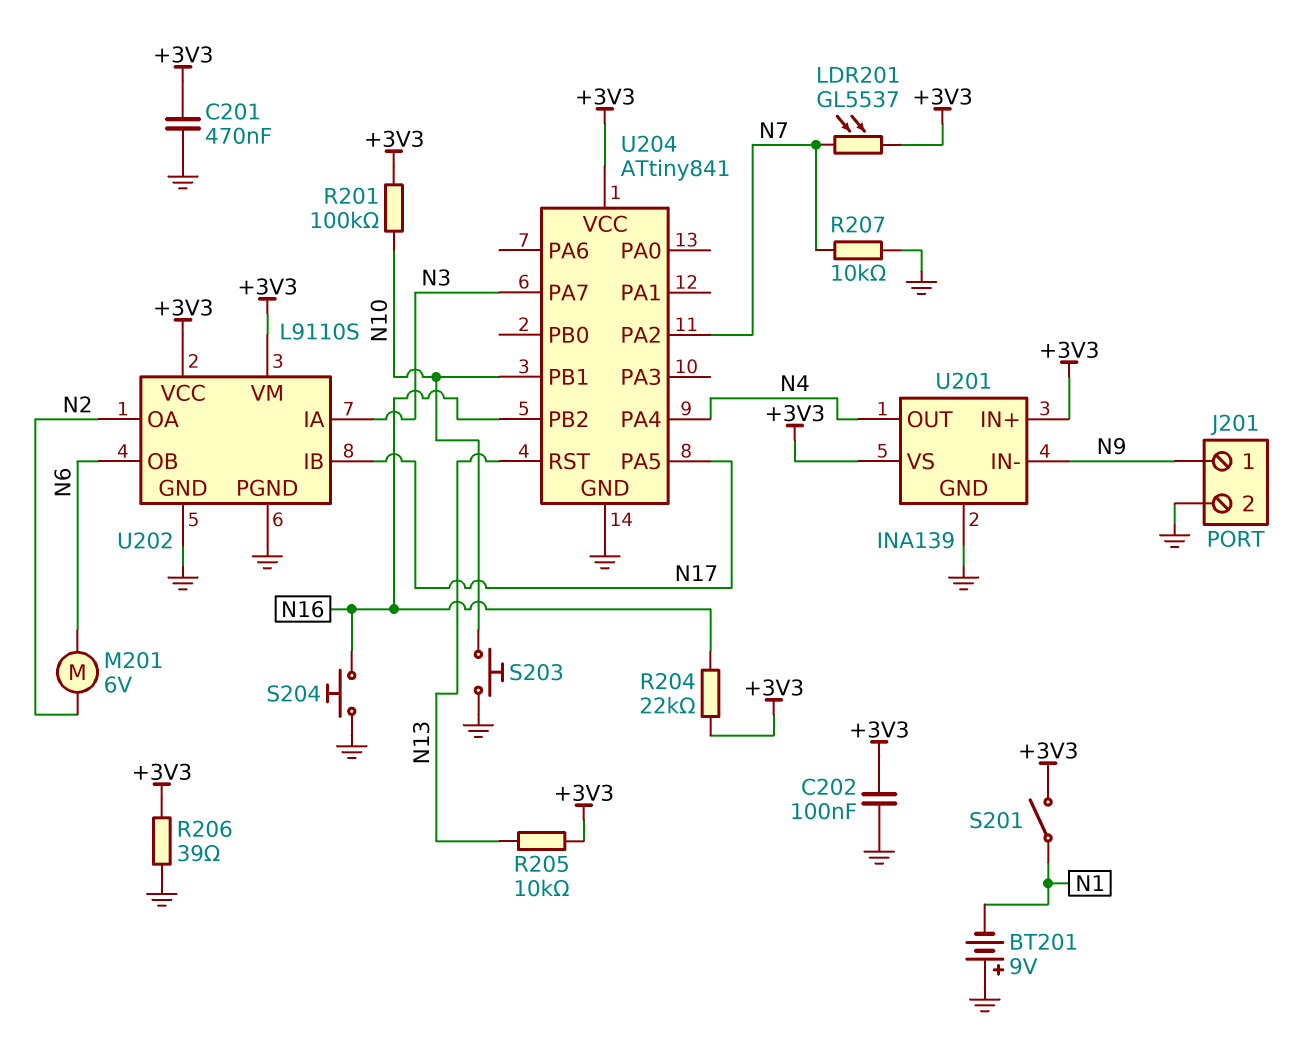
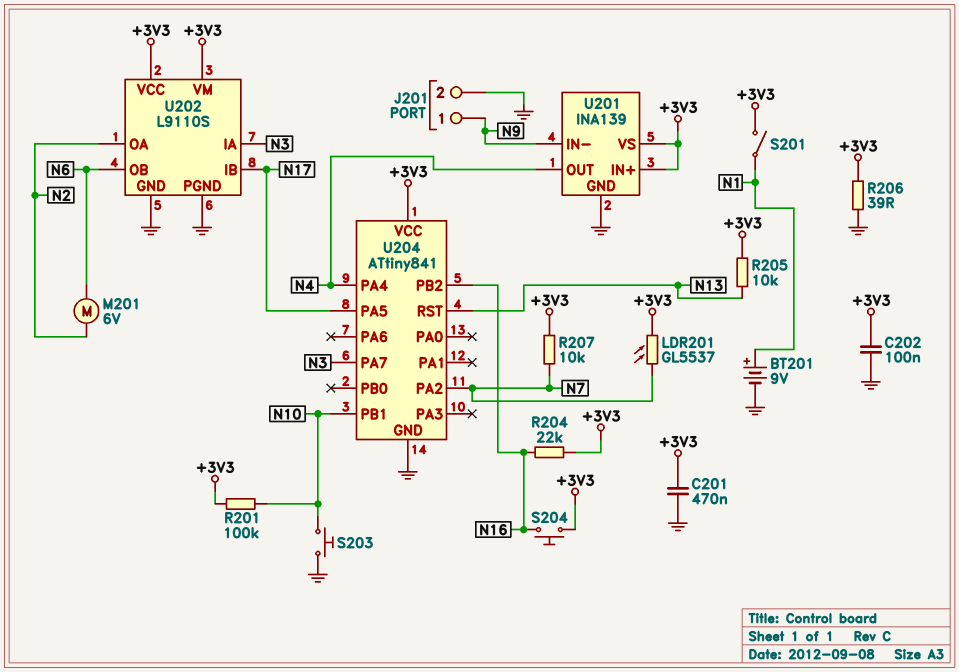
BT201: 9V (plus GND, minus N1) -> 9V (plus N1, minus GND)
R207: 10k (GND, N7) -> 10k (+3V3, N7)
S204: button (GND, N16) -> button (+3V3, N16)

